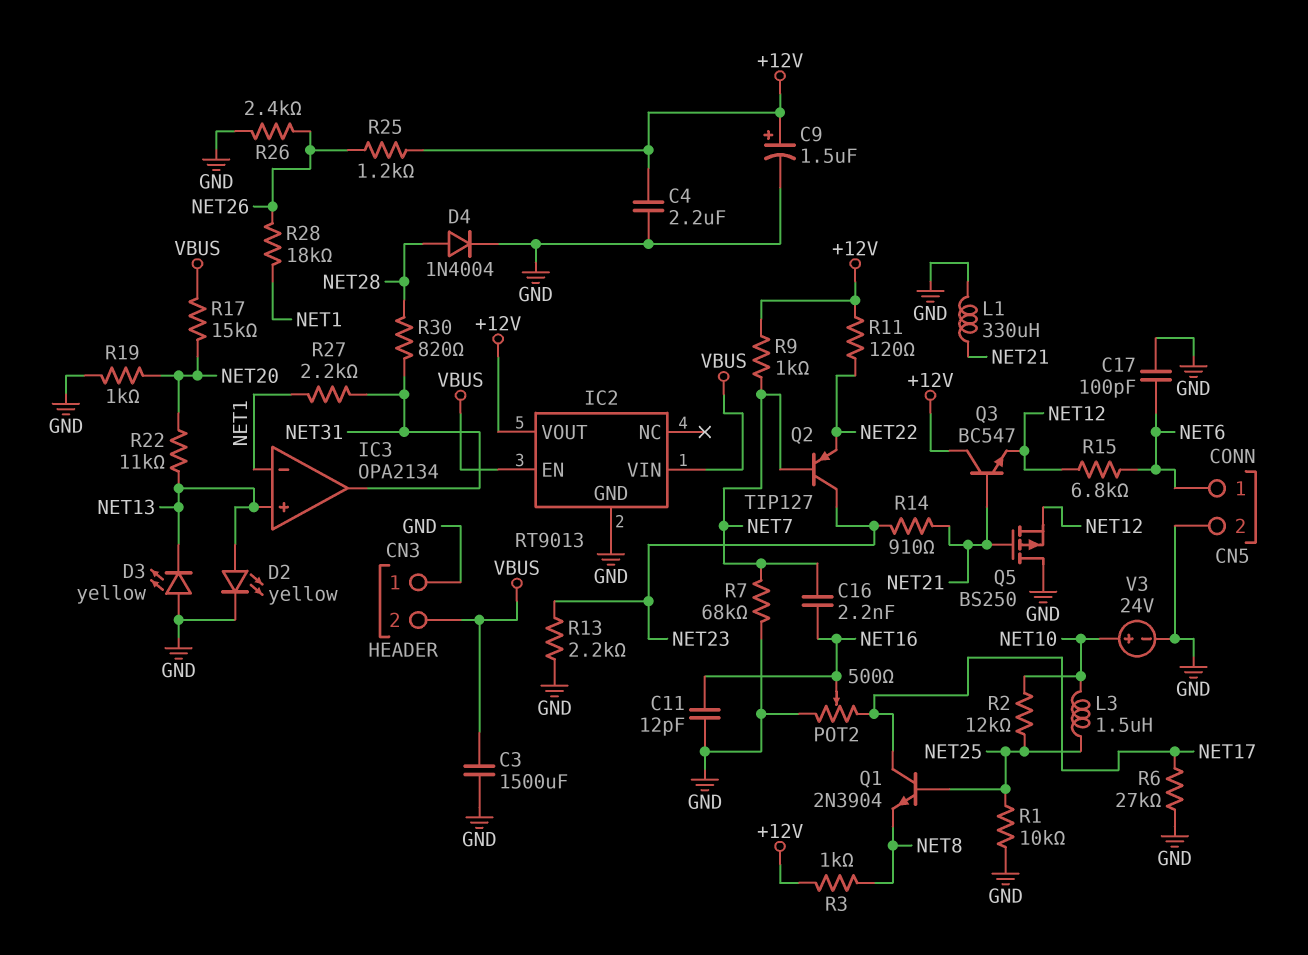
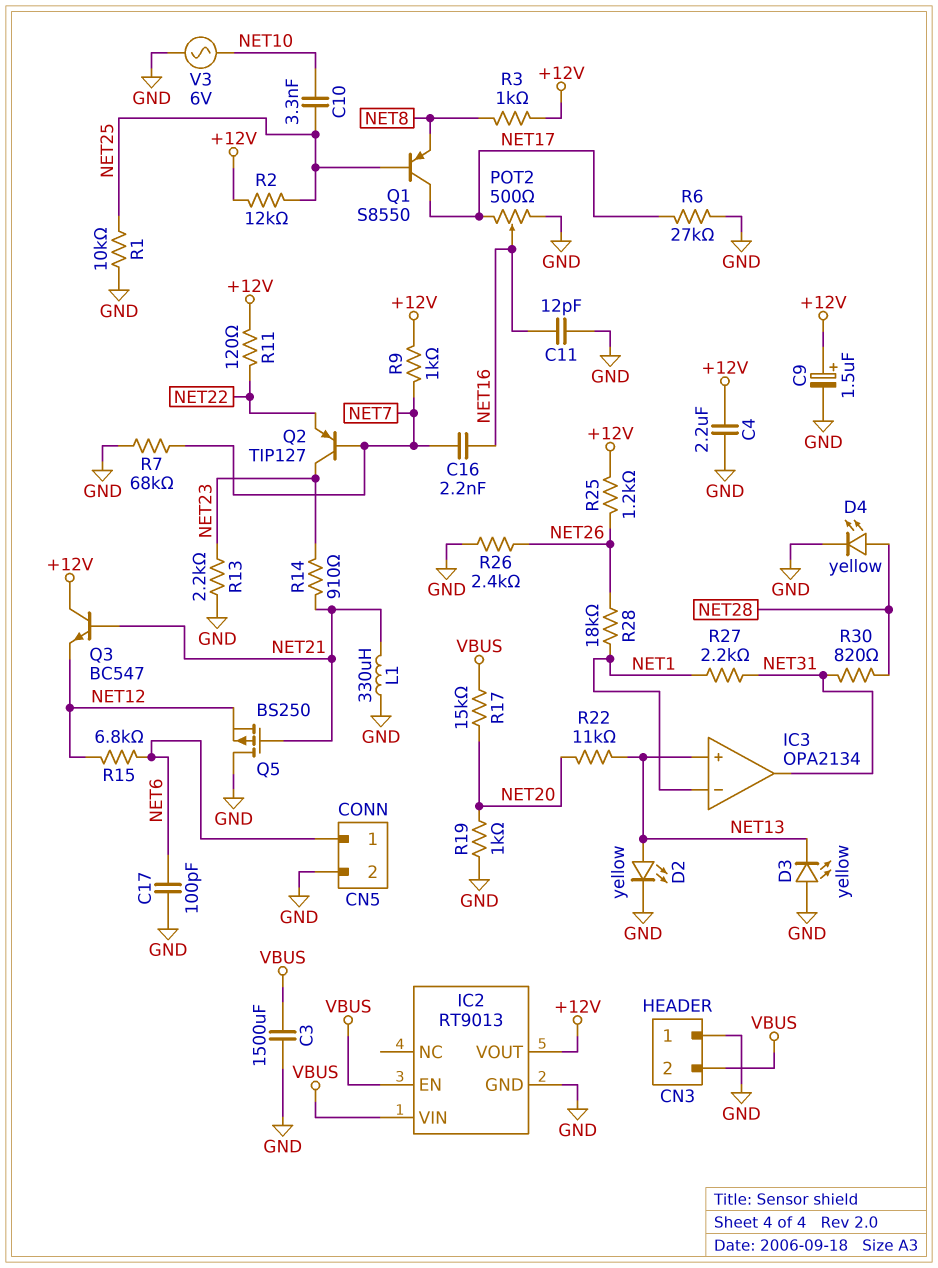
C10: none -> 3.3nF (NET10, NET25)
D4: diode 1N4004 (A NET28, K GND) -> LED yellow (A NET28, K GND)
L3: 1.5uH (NET10, NET25) -> none
Q1: NPN 2N3904 (B NET25, C NET17, E NET8) -> PNP S8550 (B NET25, C NET17, E NET8)
R2: 12k (NET10, NET25) -> 12k (+12V, NET25)
V3: 24V (plus NET10, minus GND) -> AC 6V (GND, NET10)

